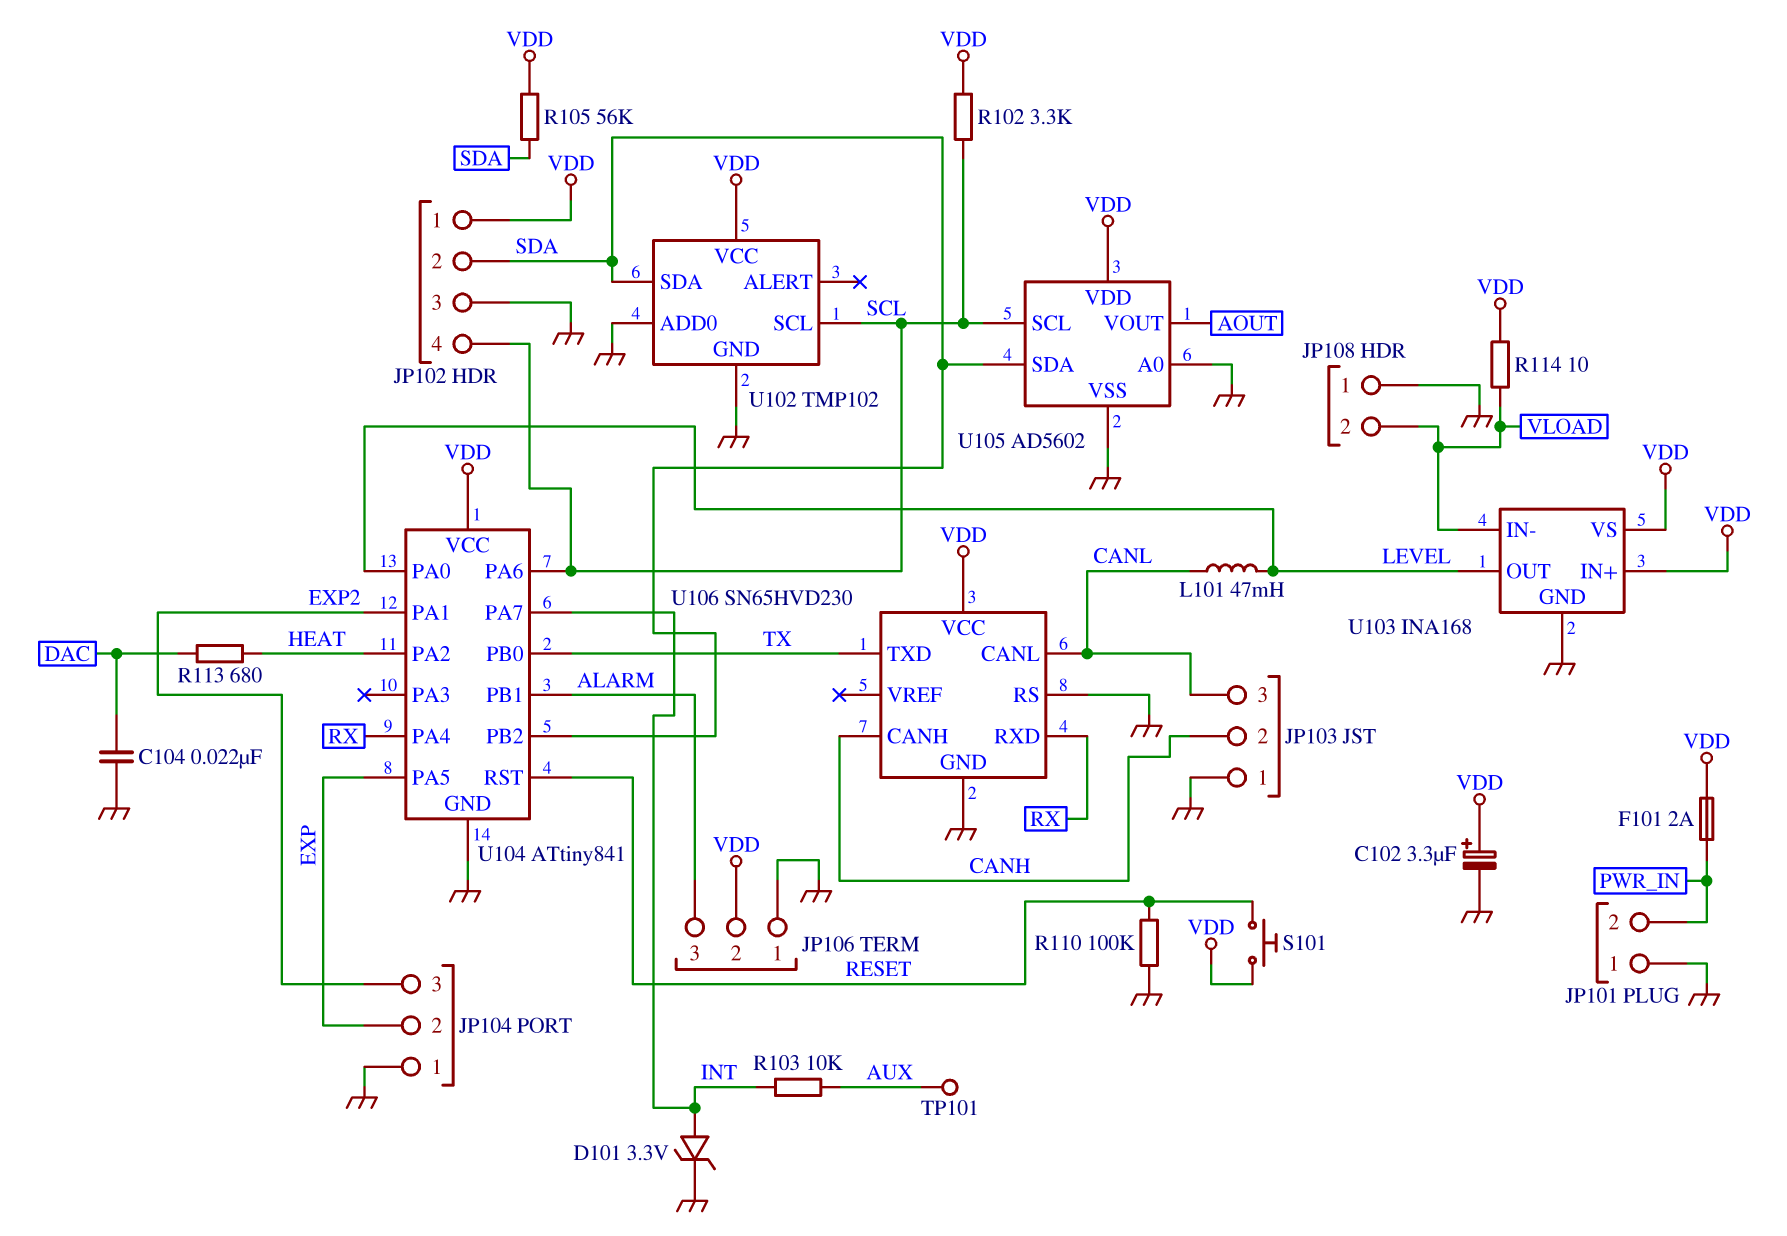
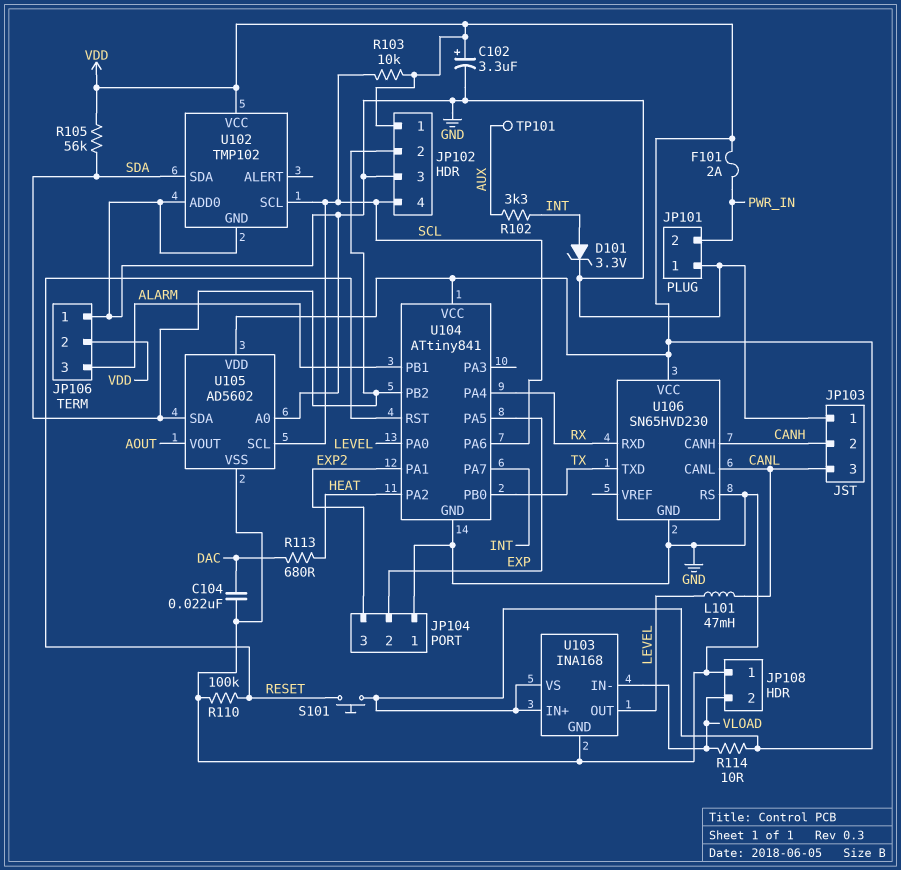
R102: 3.3k (SCL, VDD) -> 3.3k (AUX, INT)
R103: 10k (AUX, INT) -> 10k (SCL, VDD)

